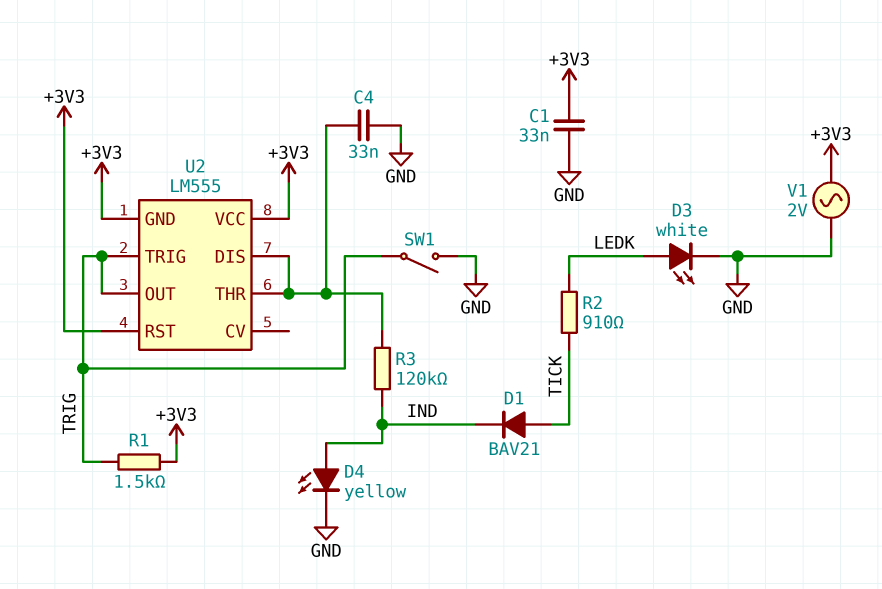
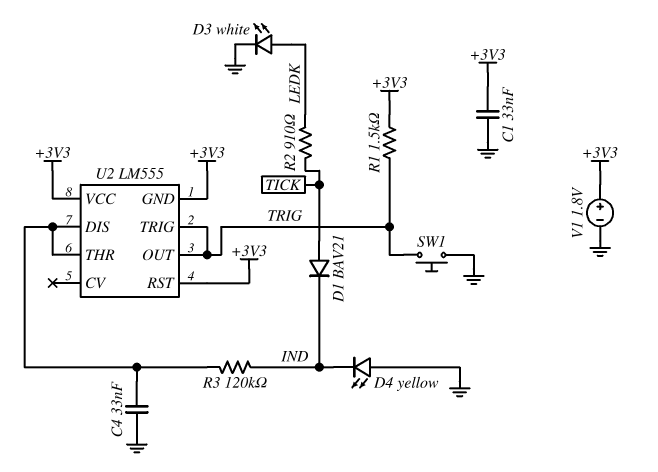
D4: LED yellow (A IND, K GND) -> LED yellow (A GND, K IND)
SW1: switch (GND, TRIG) -> button (GND, TRIG)
V1: AC 2V (+3V3, GND) -> 1.8V (plus +3V3, minus GND)

